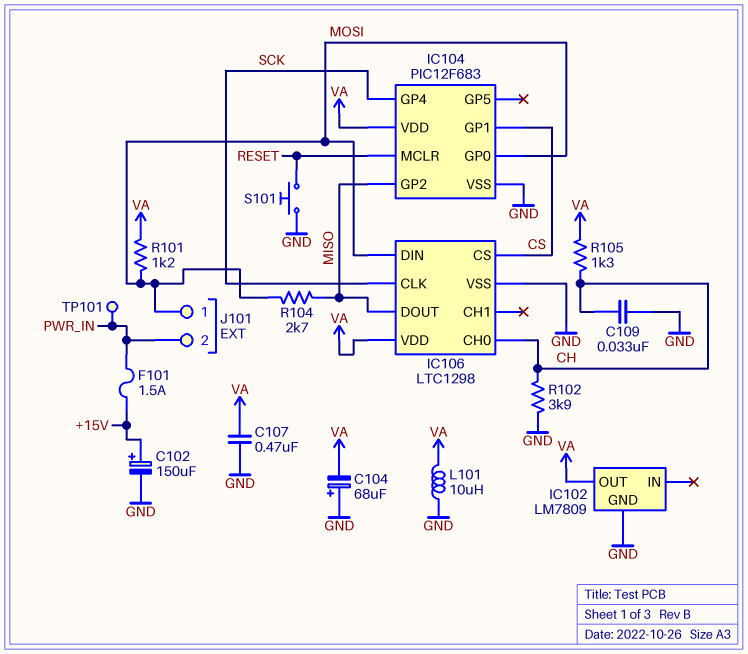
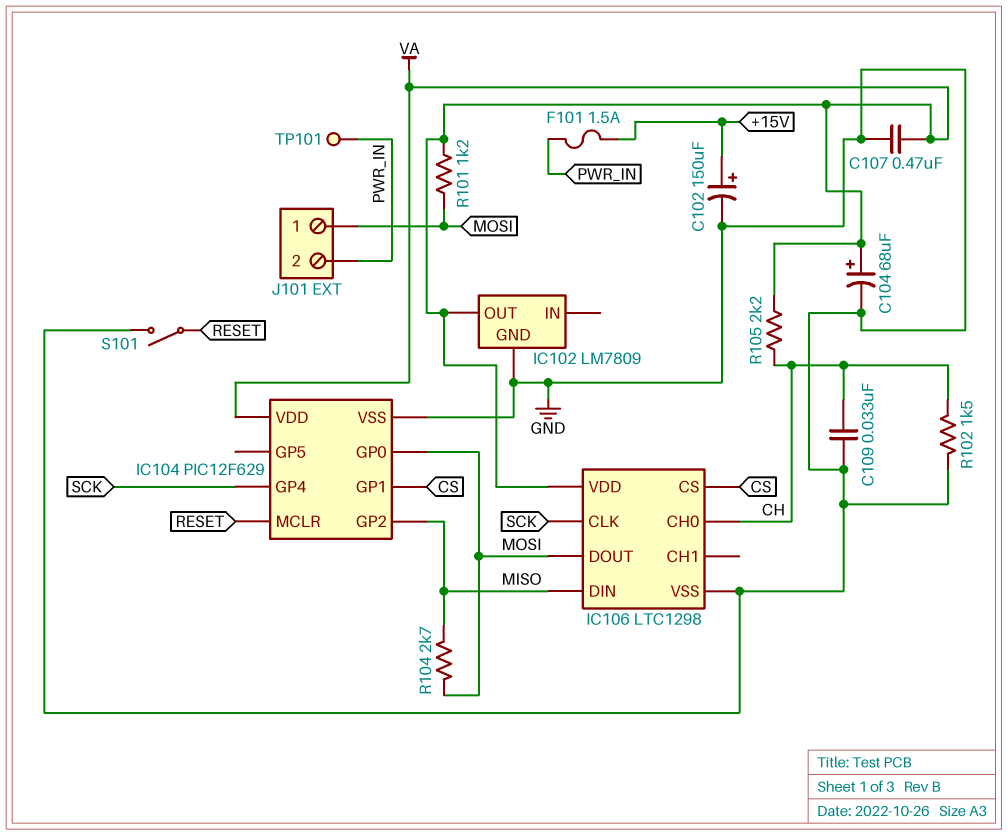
C104: 68uF (plus GND, minus VA) -> 68uF (plus VA, minus GND)
IC104: PIC12F683 -> PIC12F629
IC106 pin DIN: MOSI -> MISO
IC106 pin DOUT: MISO -> MOSI
L101: 10uH (GND, VA) -> none
R102: 3.9k (CH, GND) -> 1.5k (CH, GND)
R105: 1.3k (CH, VA) -> 2.2k (CH, VA)
S101: button (GND, RESET) -> switch (GND, RESET)

